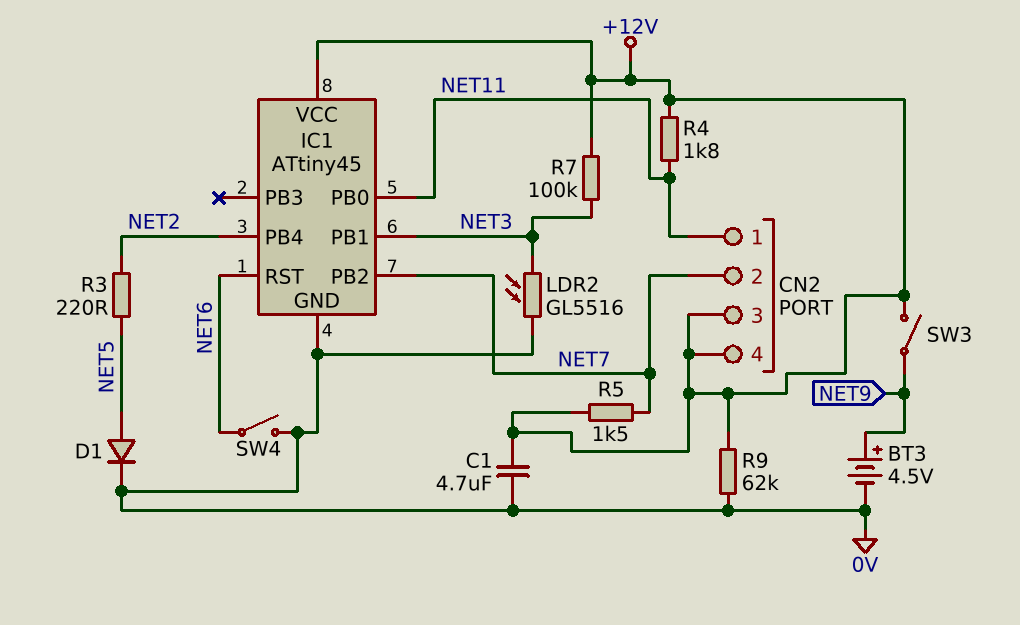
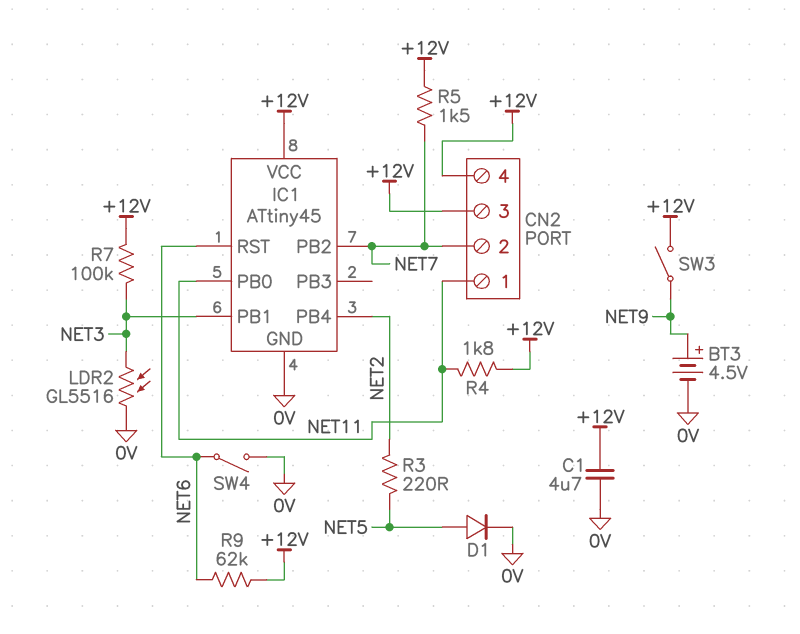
R9: 62k (+12V, 0V) -> 62k (+12V, NET6)

